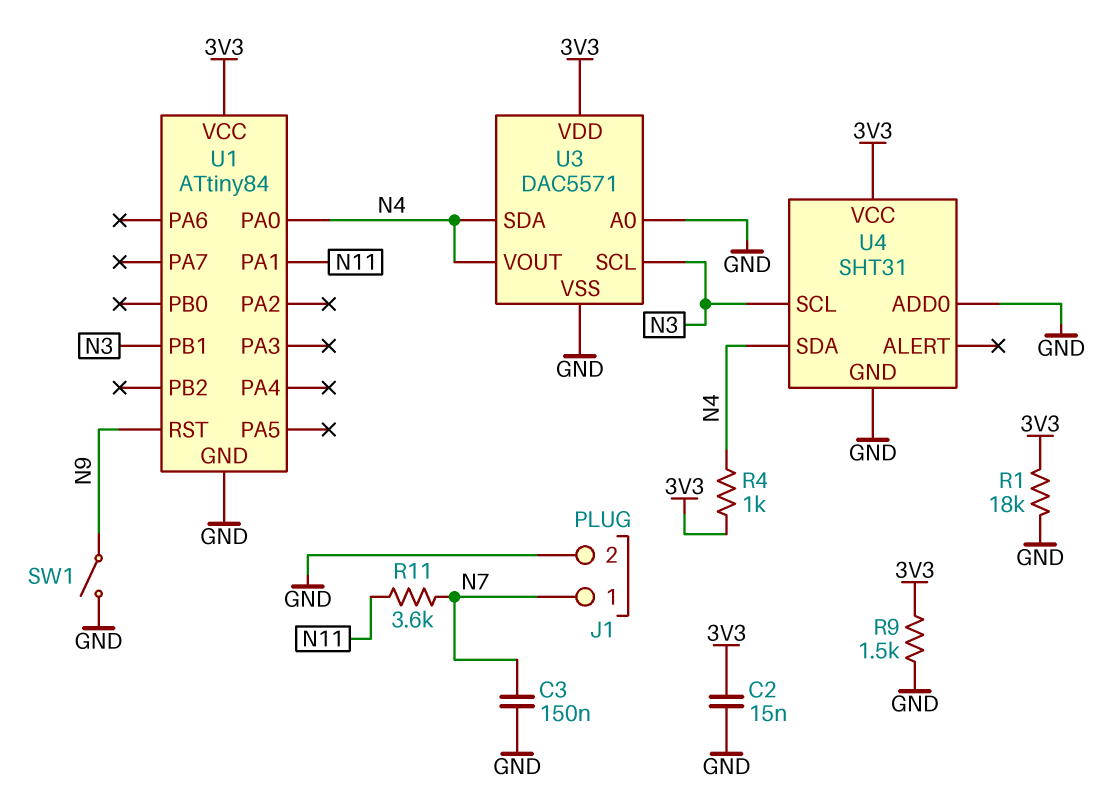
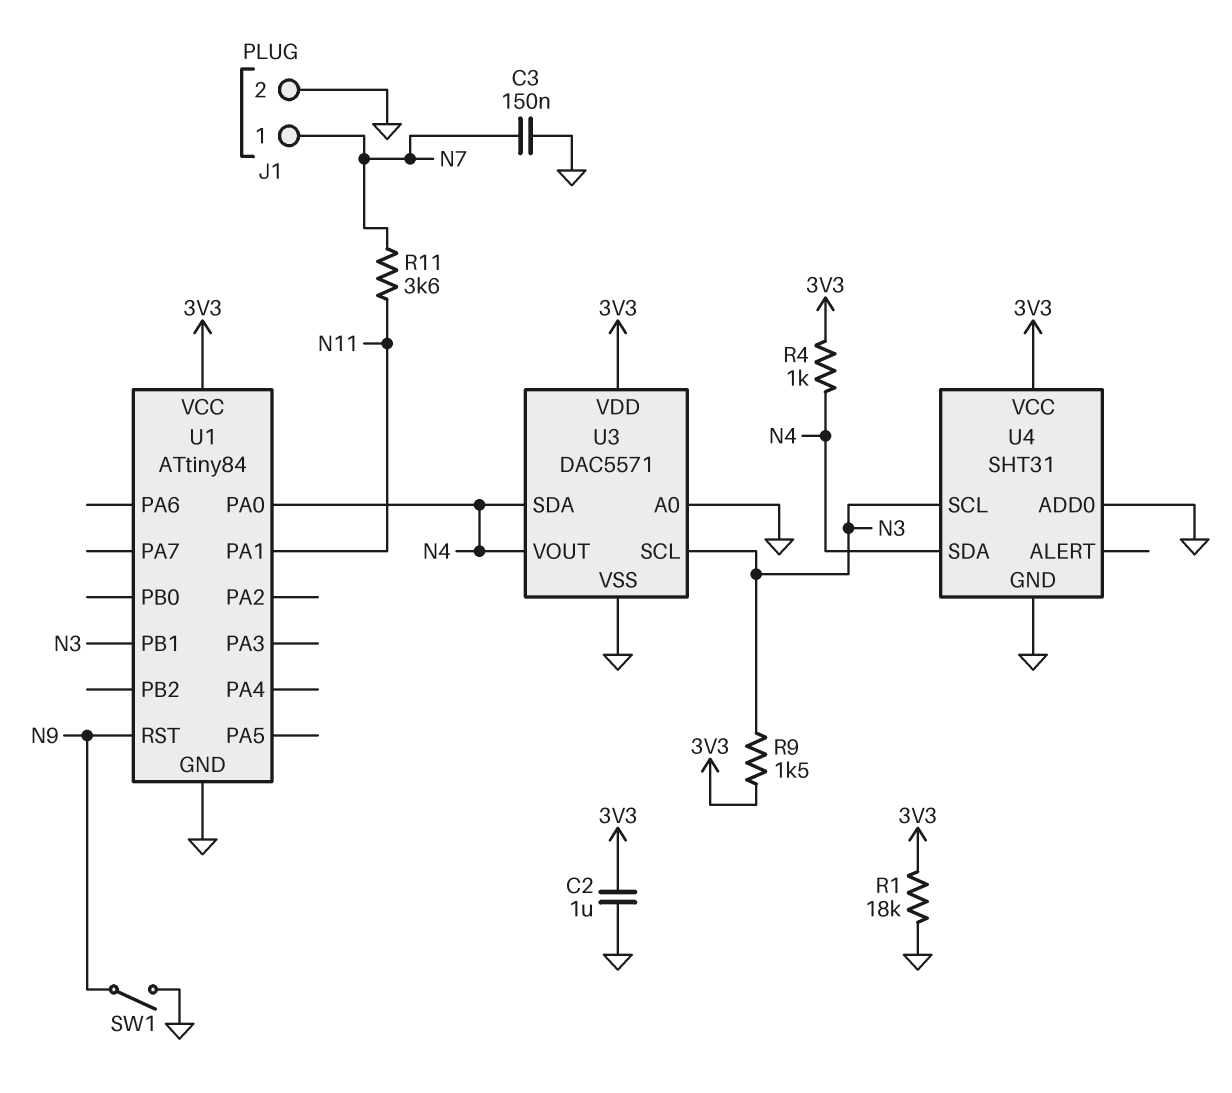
C2: 15nF (3V3, GND) -> 1uF (3V3, GND)
R9: 1.5k (3V3, GND) -> 1.5k (3V3, N3)

